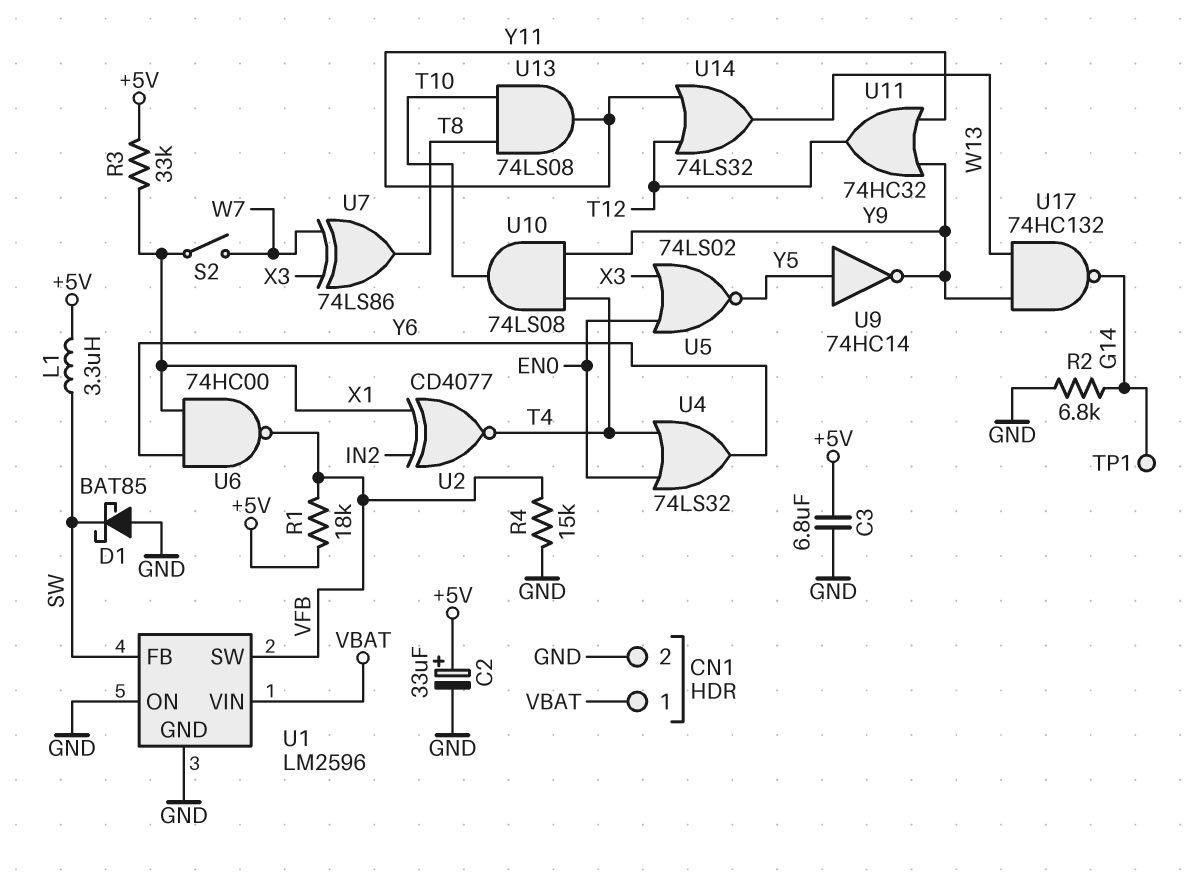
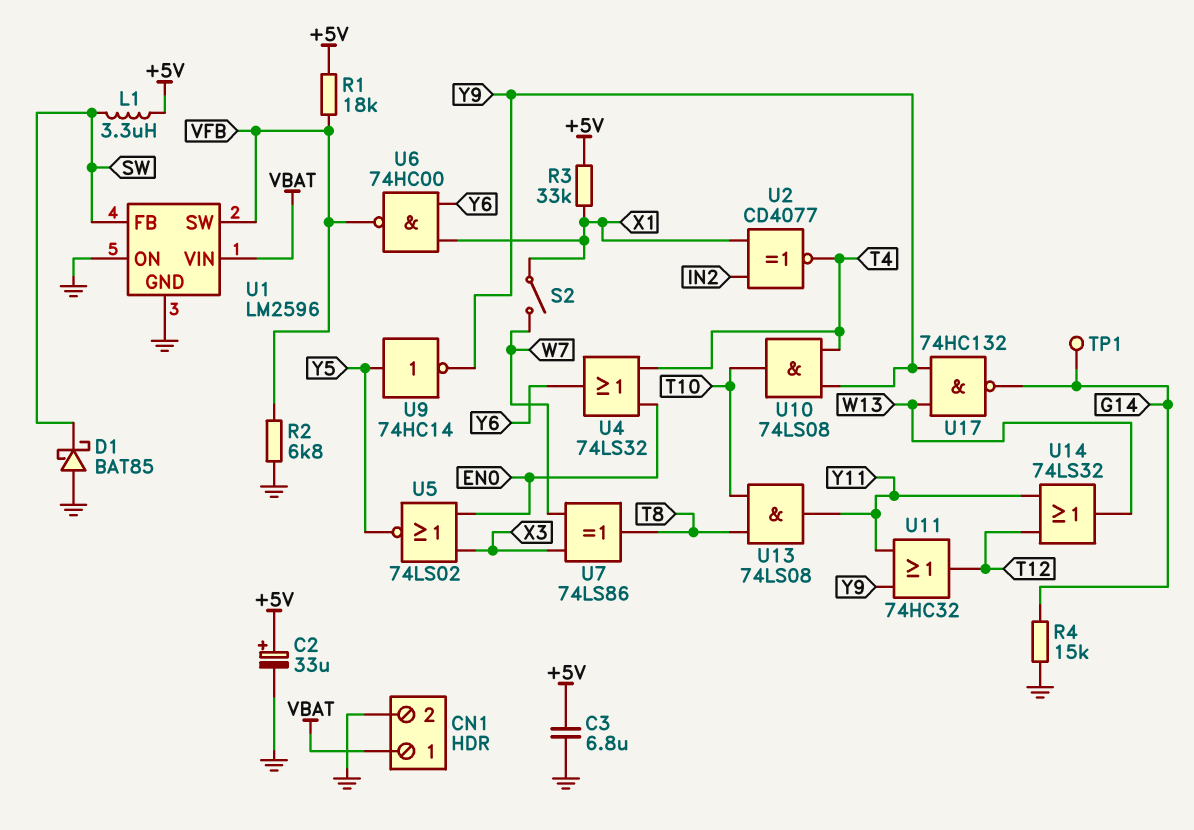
R2: 6.8k (G14, GND) -> 6.8k (GND, VFB)
R4: 15k (GND, VFB) -> 15k (G14, GND)

